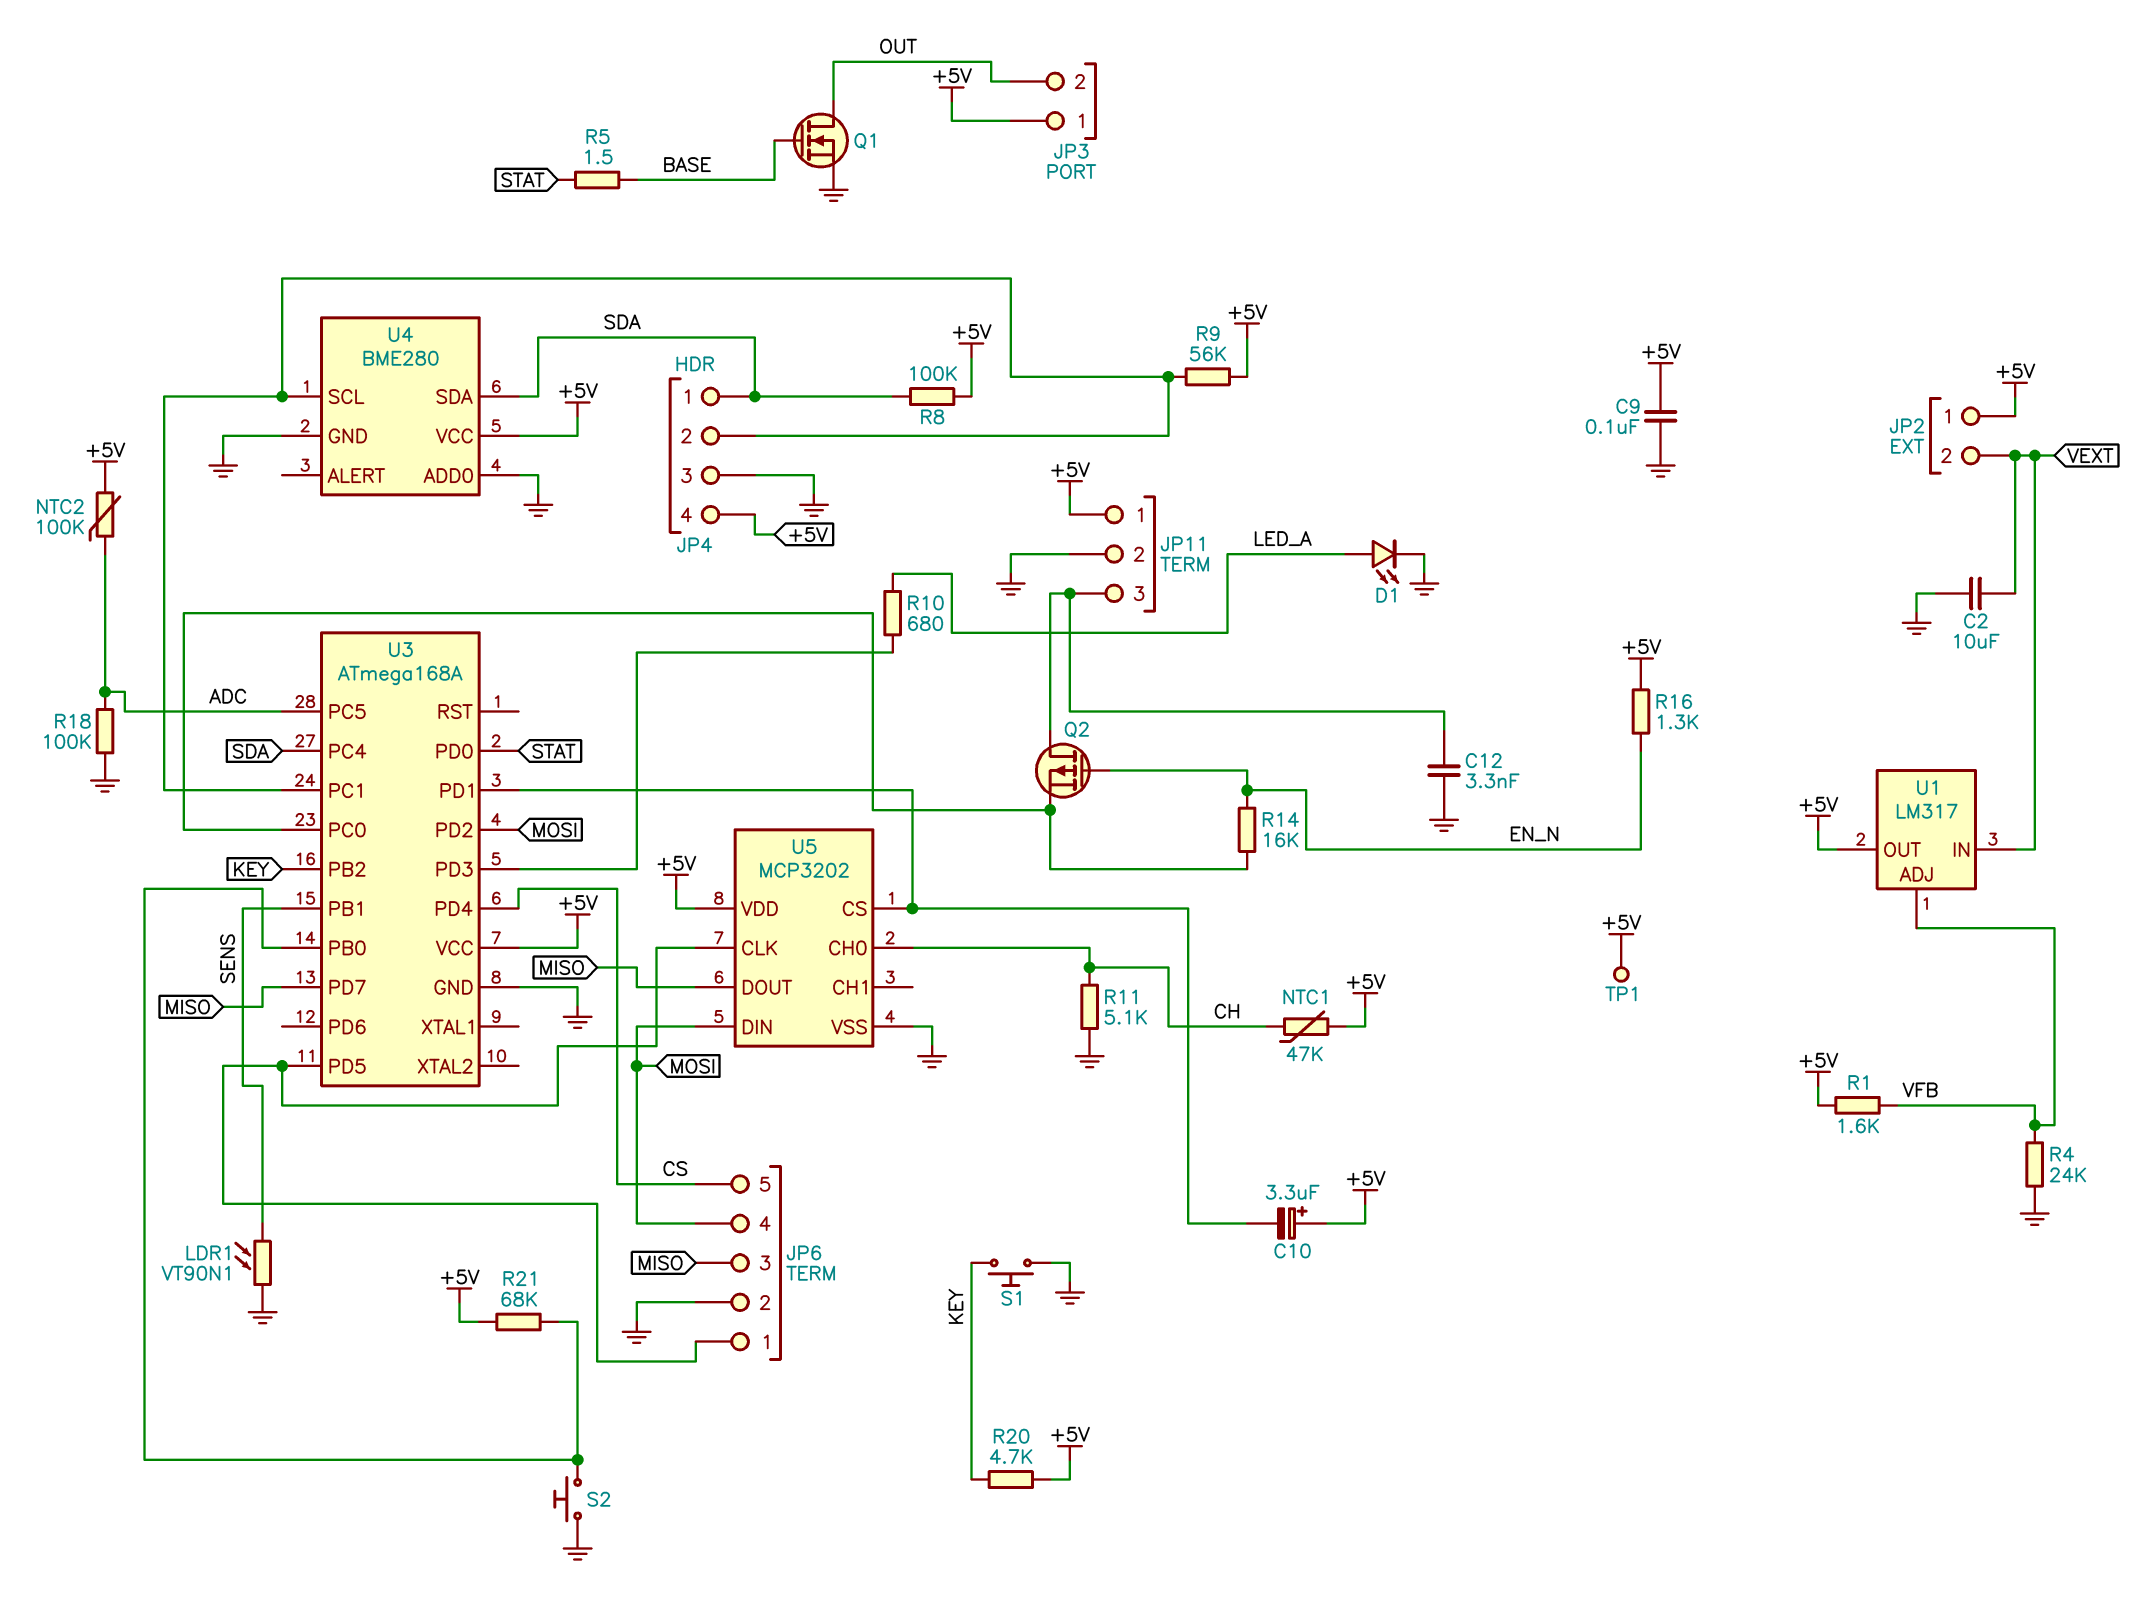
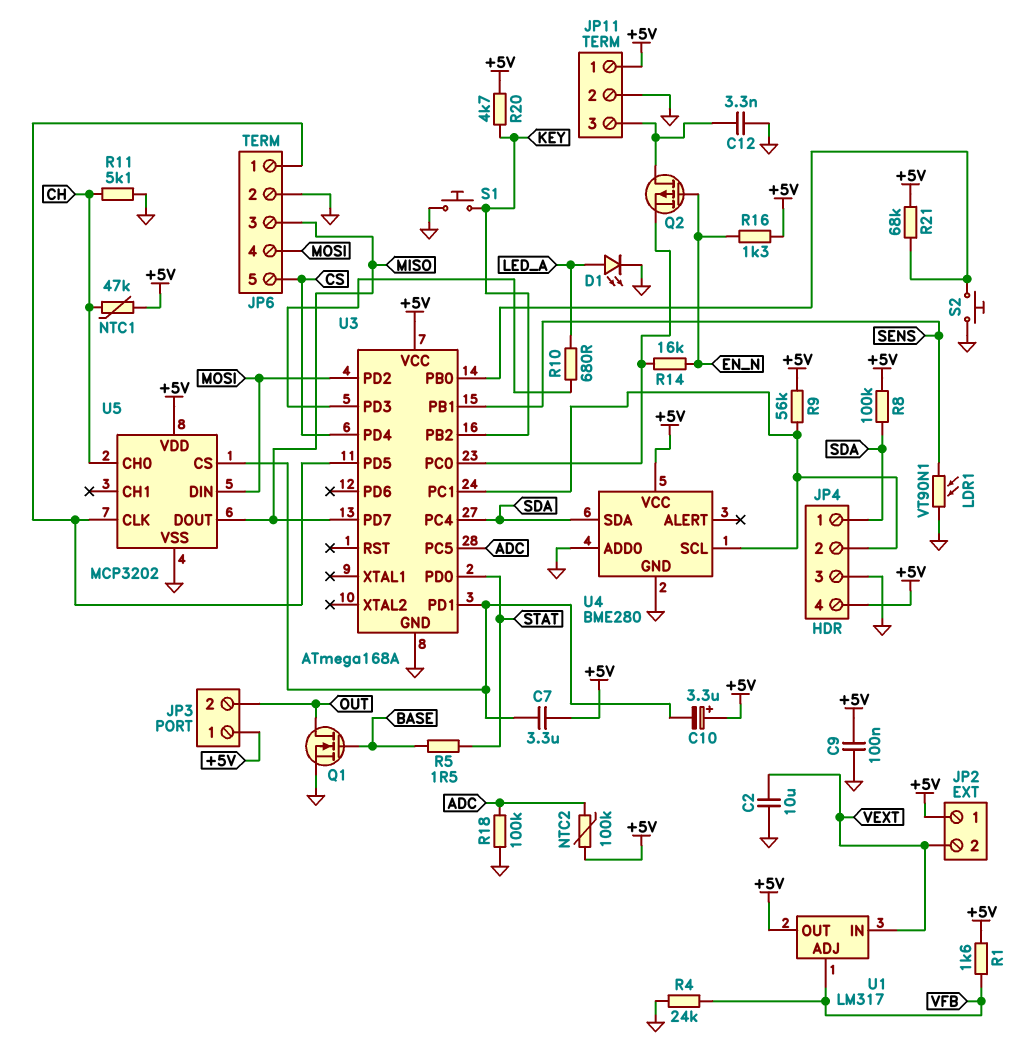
C7: none -> 3.3uF (+5V, U3/PD1)
TP1: test point (+5V) -> none

